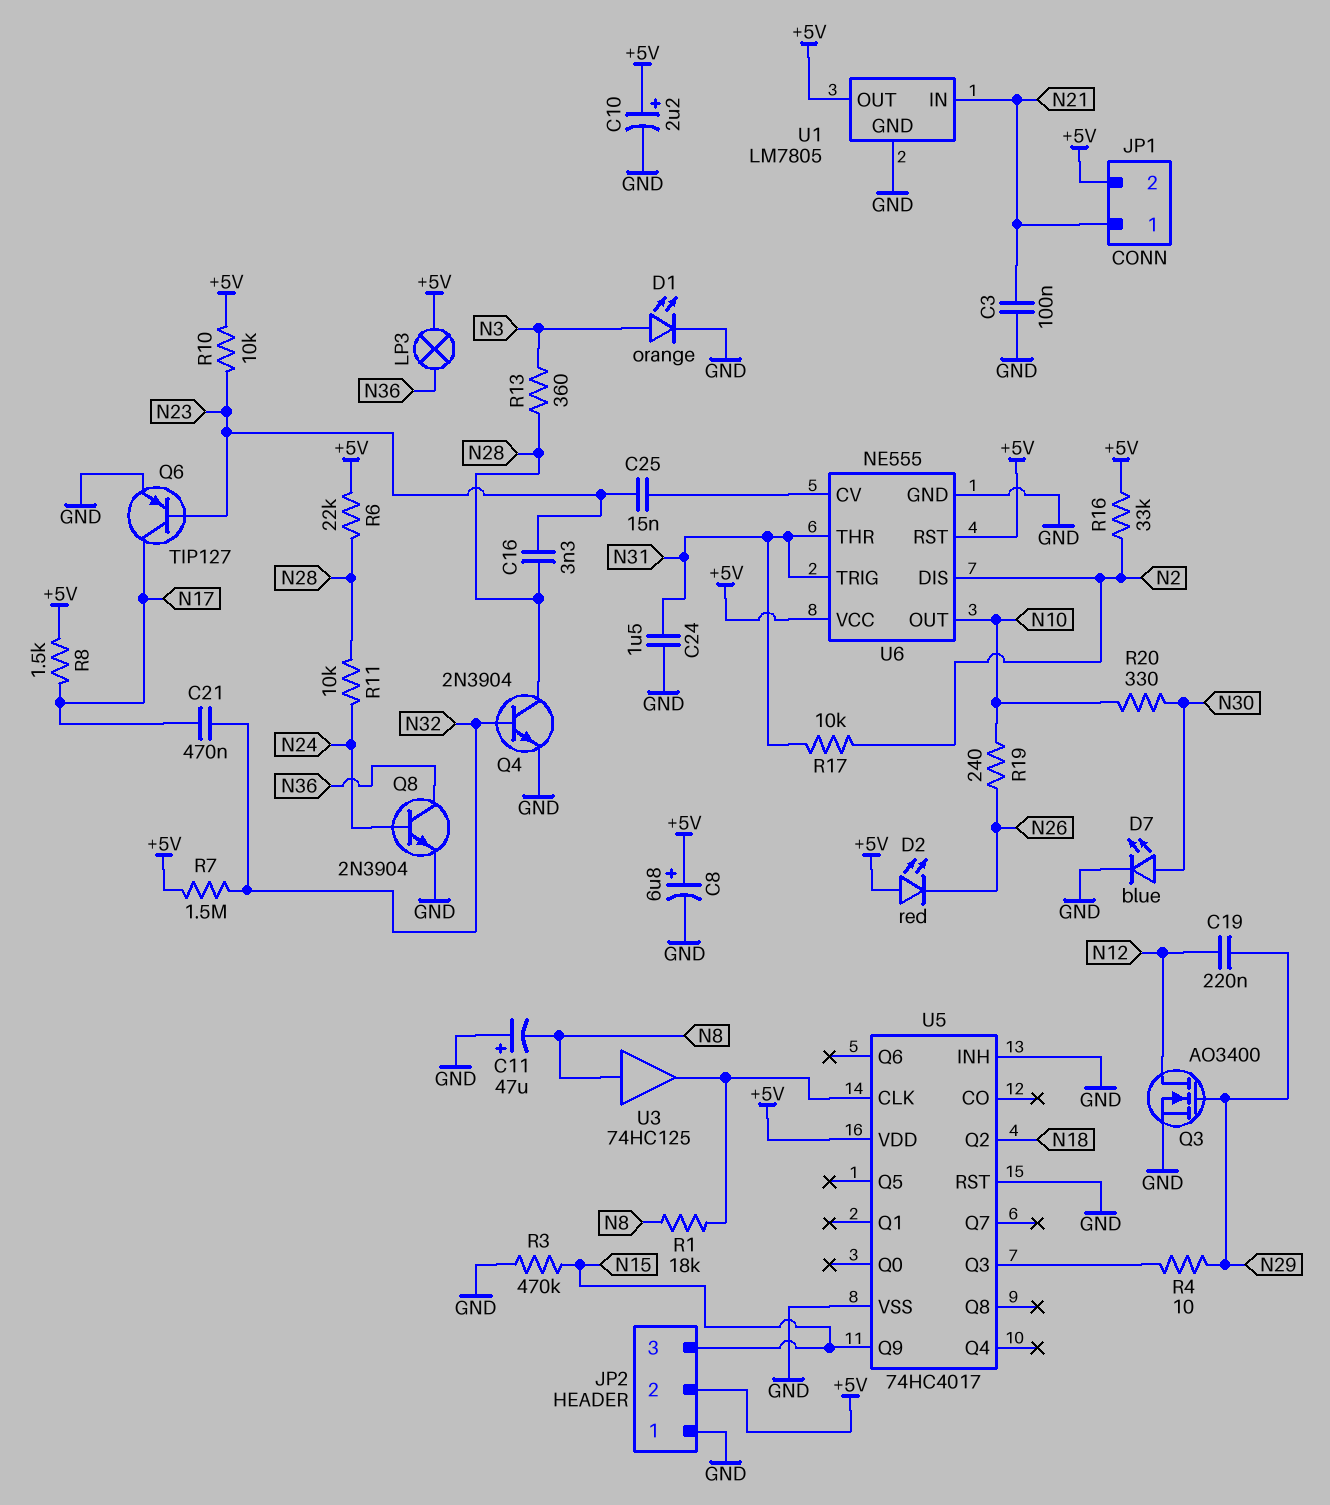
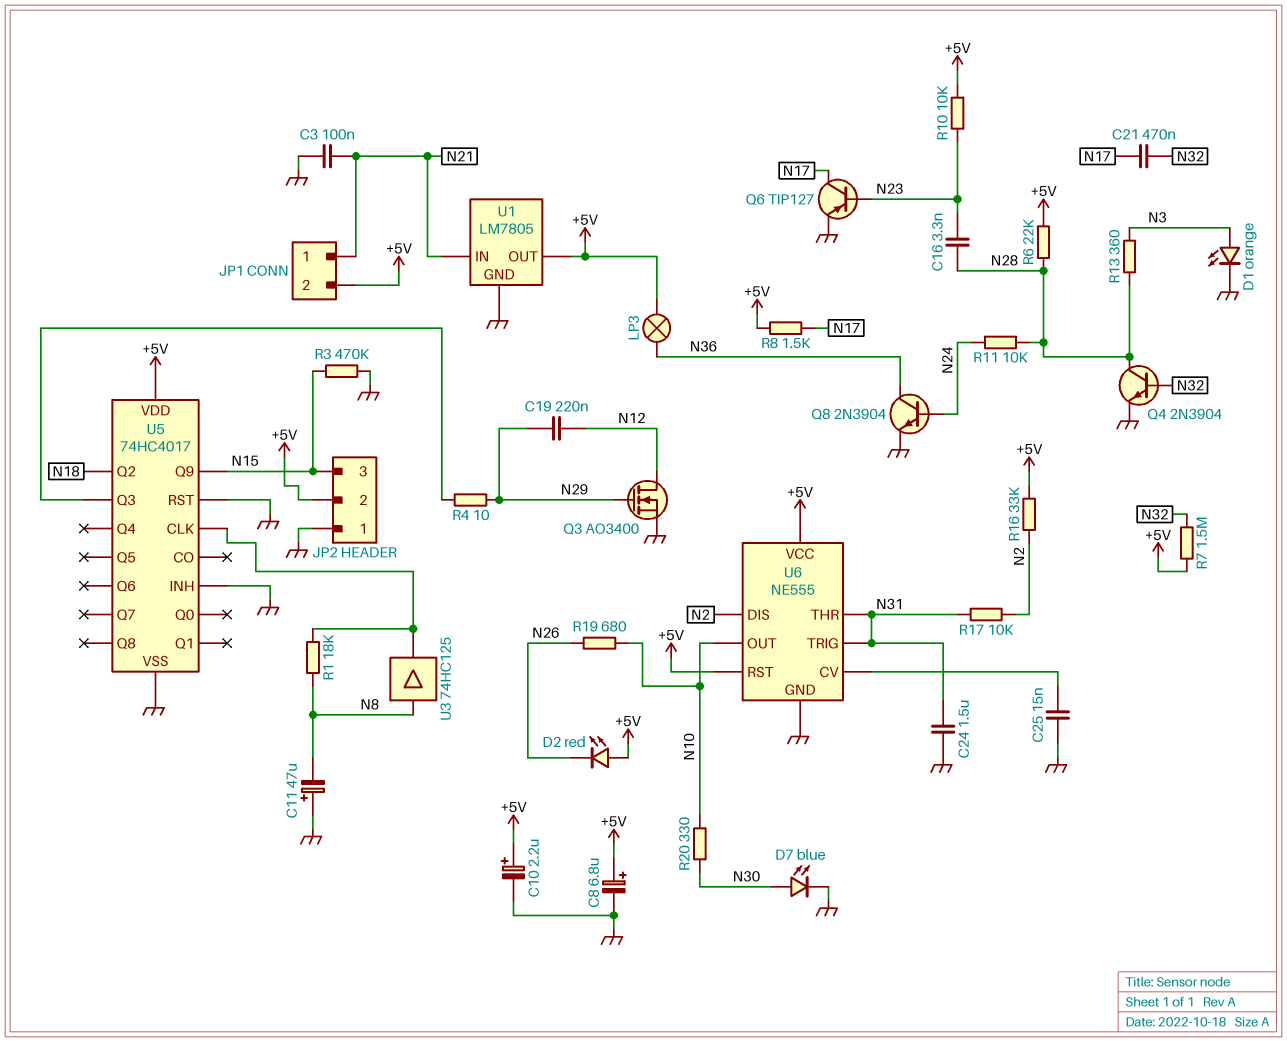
C25: 15nF (N23, U6/CV) -> 15nF (GND, U6/CV)
R19: 240 (N10, N26) -> 680 (N10, N26)

